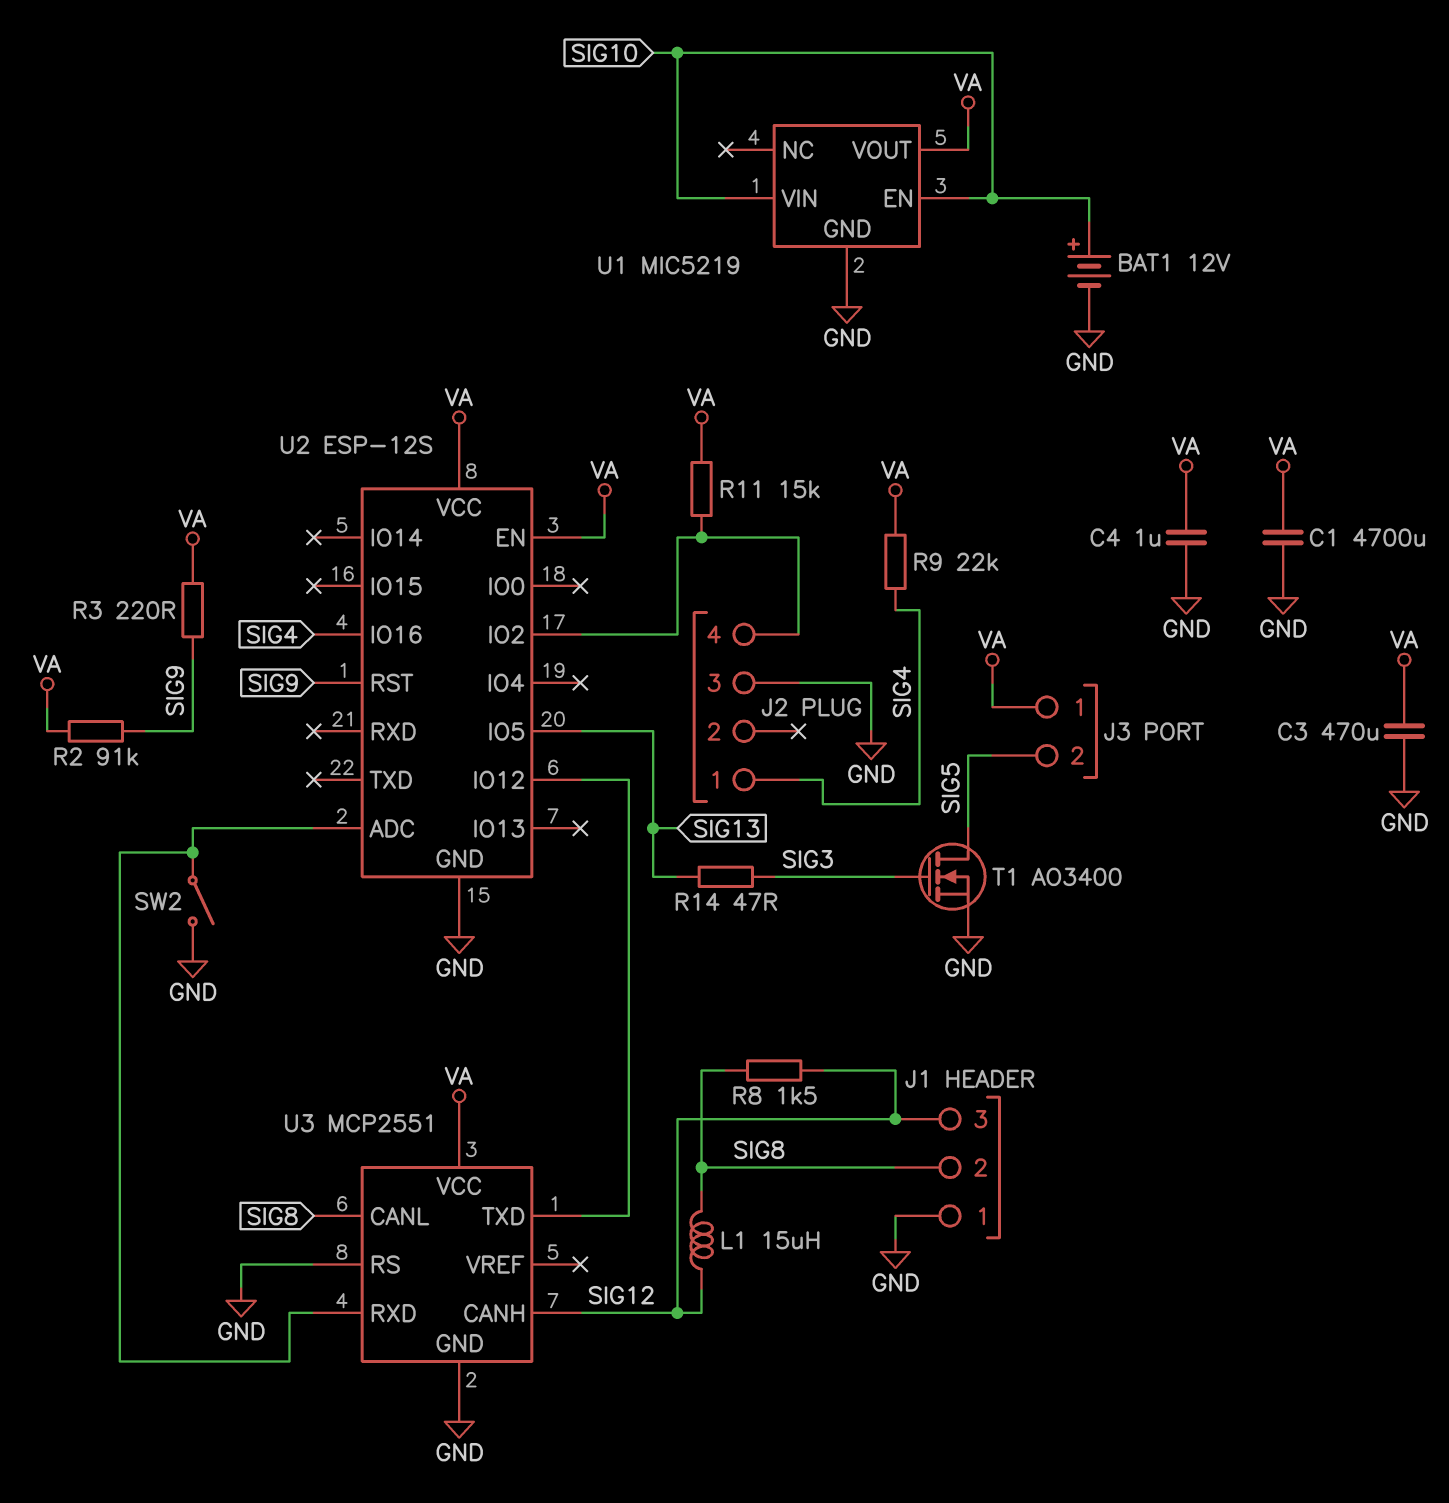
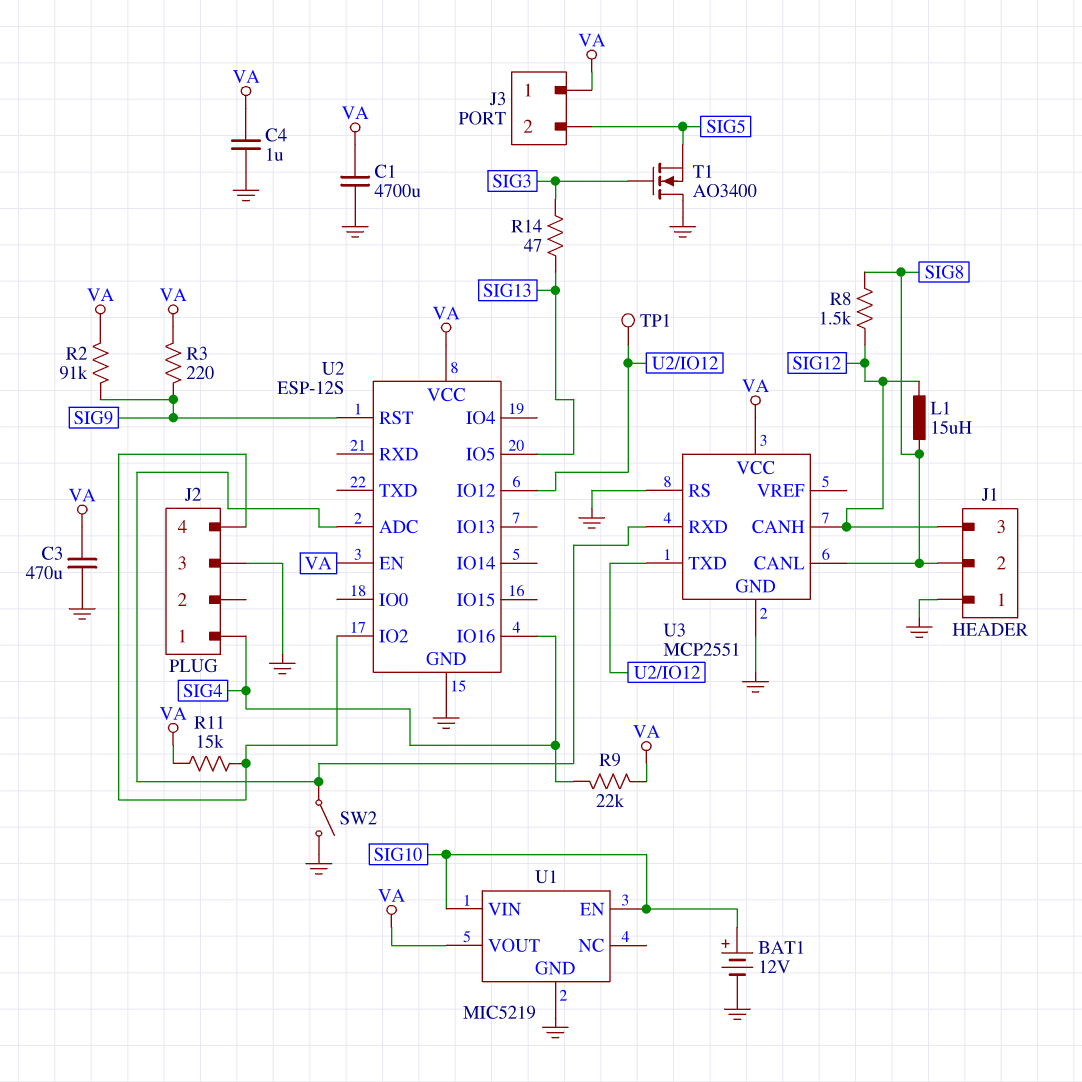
T1: NMOS AO3400 (G SIG3, D SIG5, S GND) -> NMOS AO3400 (G SIG3, D GND, S SIG5)
TP1: none -> test point (U2/IO12)

